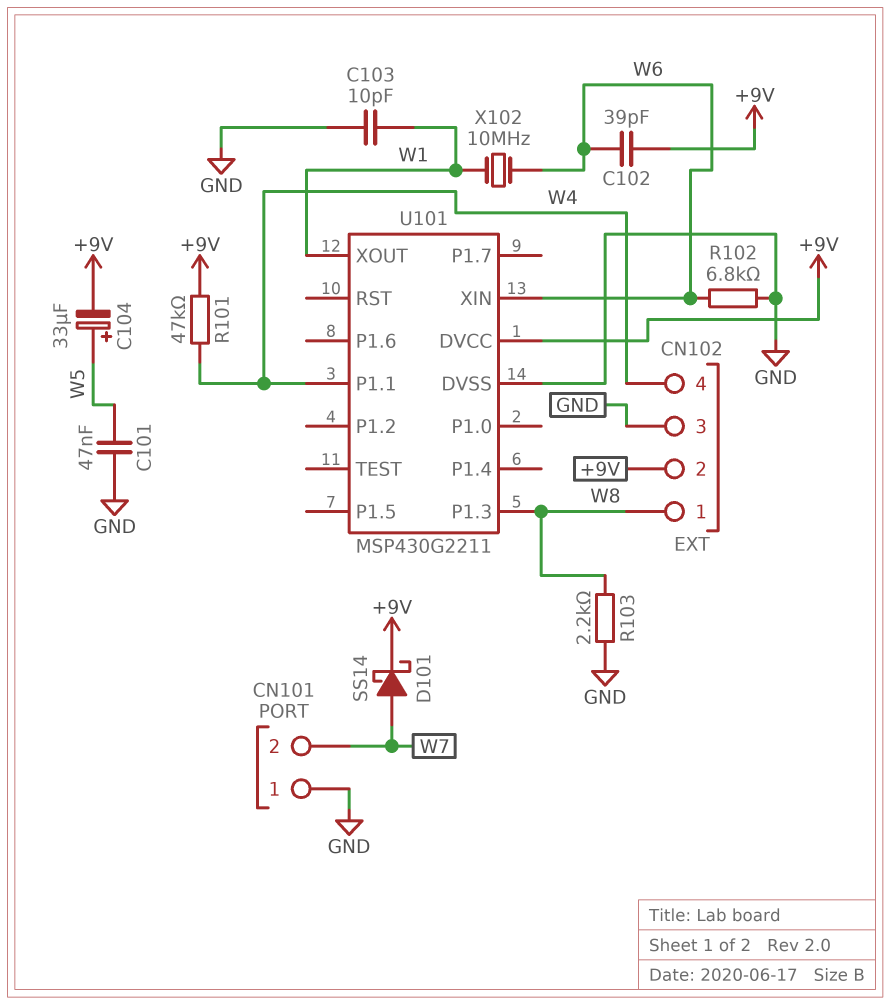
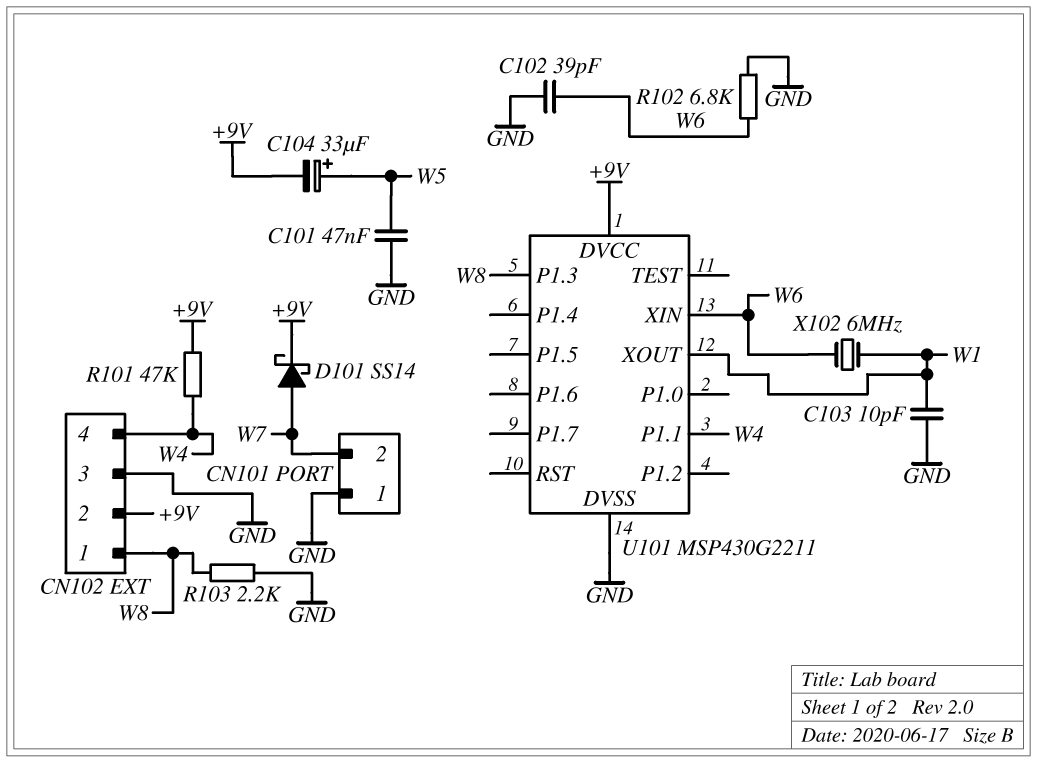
C102: 39pF (+9V, W6) -> 39pF (GND, W6)
X102: 10MHz (W1, W6) -> 6MHz (W1, W6)

